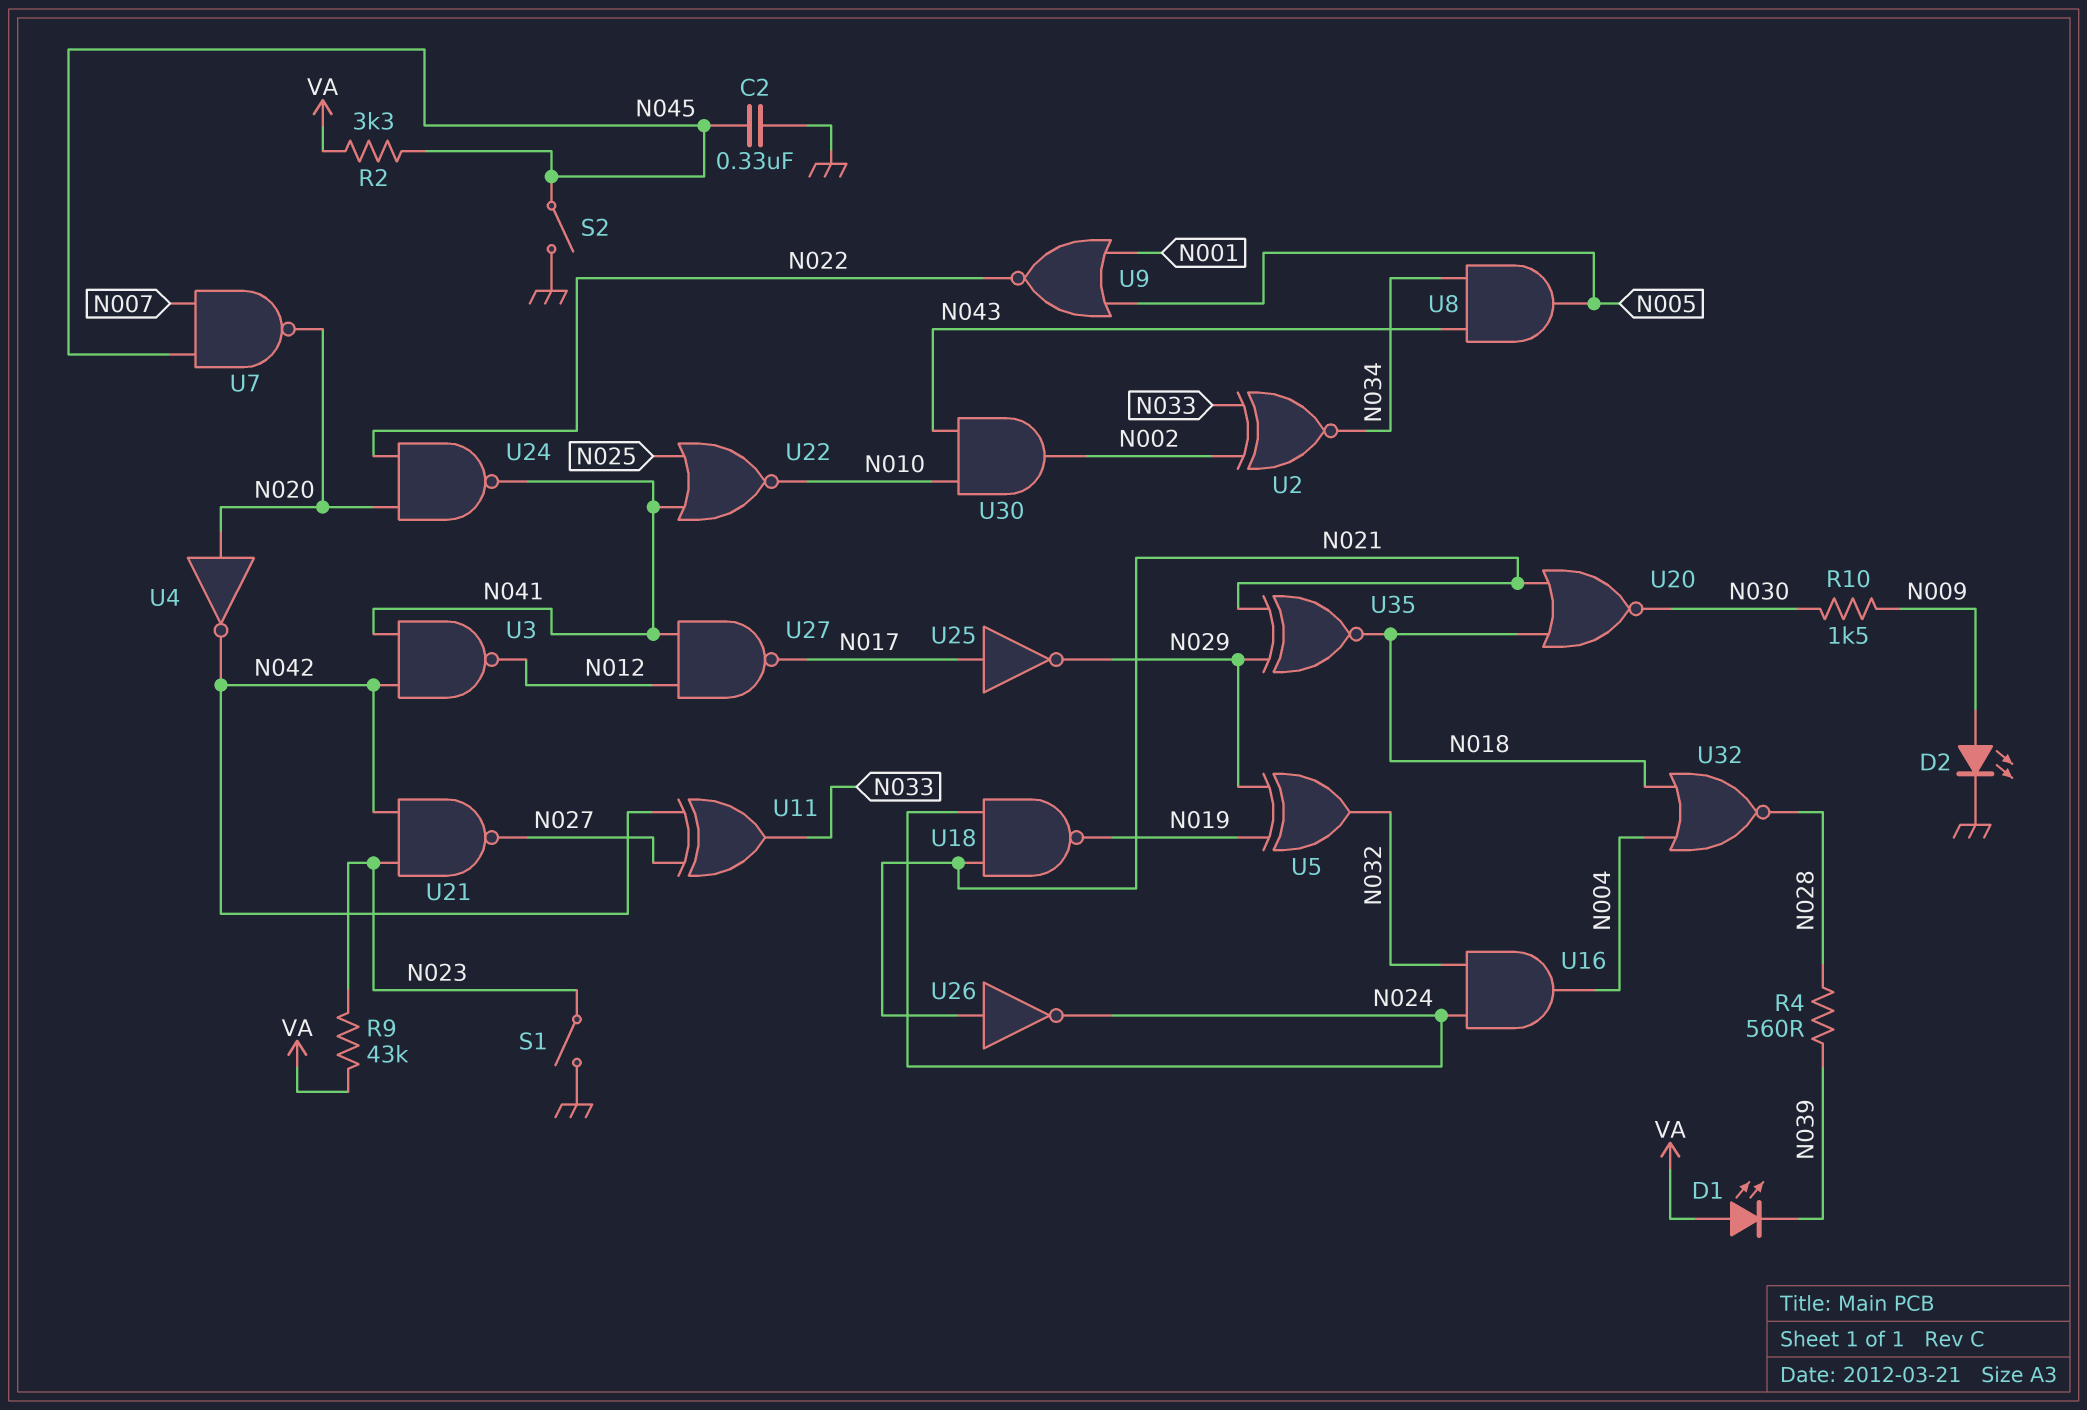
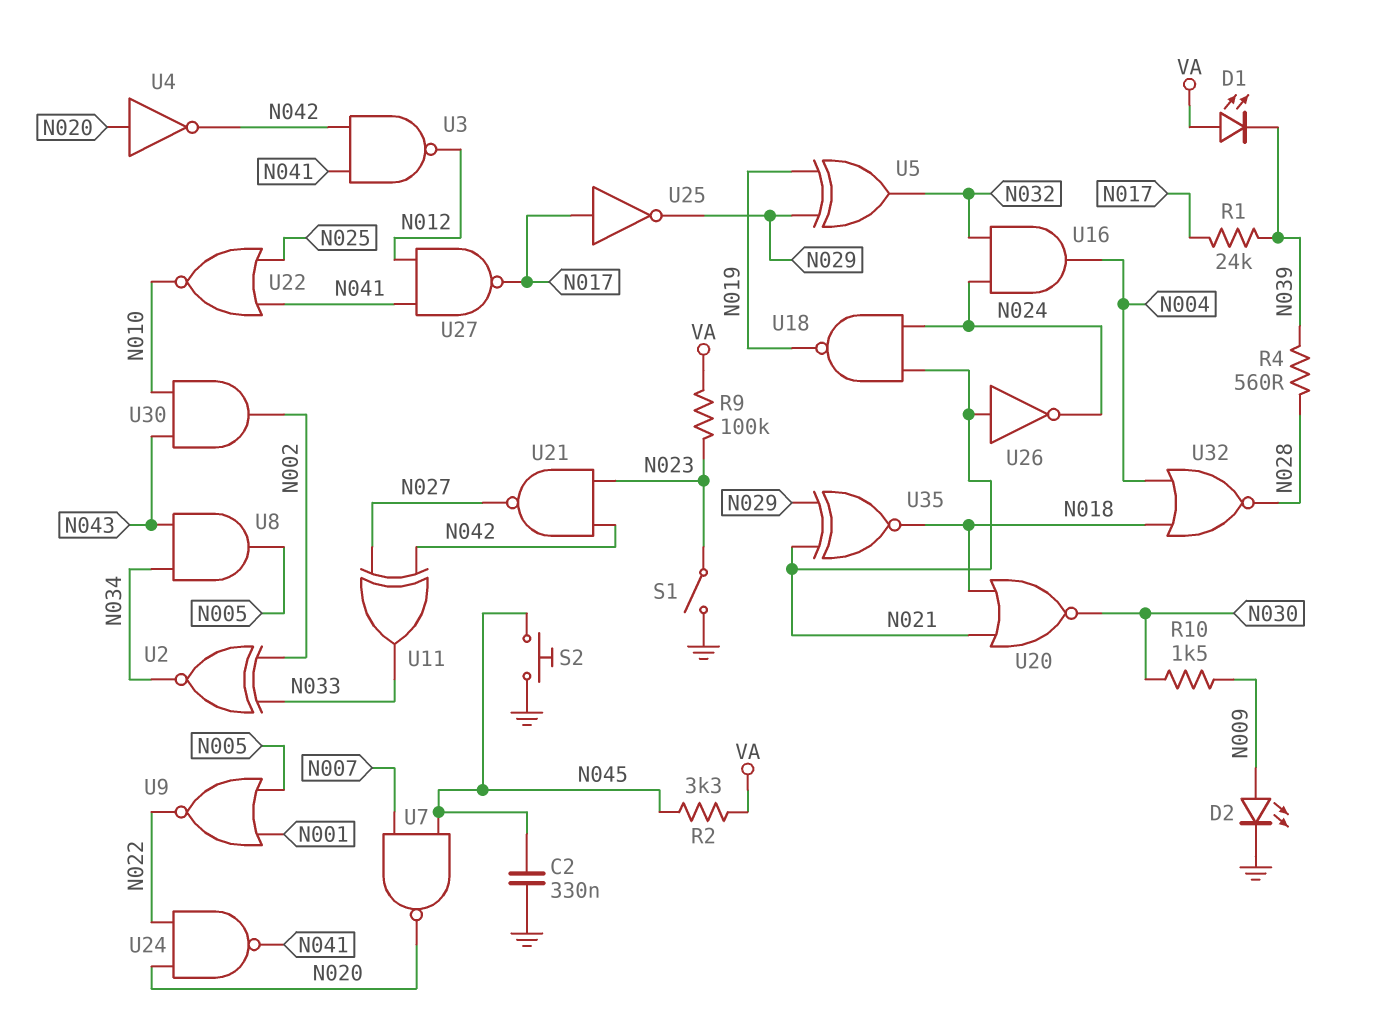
R1: none -> 24k (N017, N039)
R9: 43k (N023, VA) -> 100k (N023, VA)
S2: switch (GND, N045) -> button (GND, N045)

